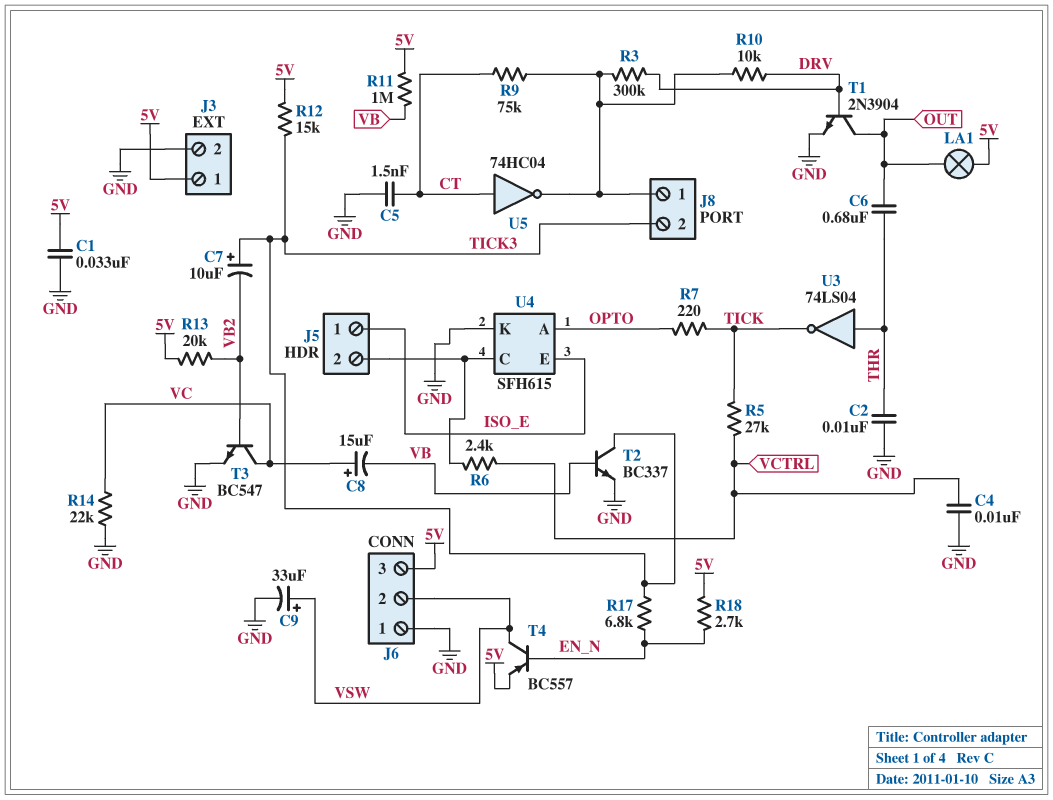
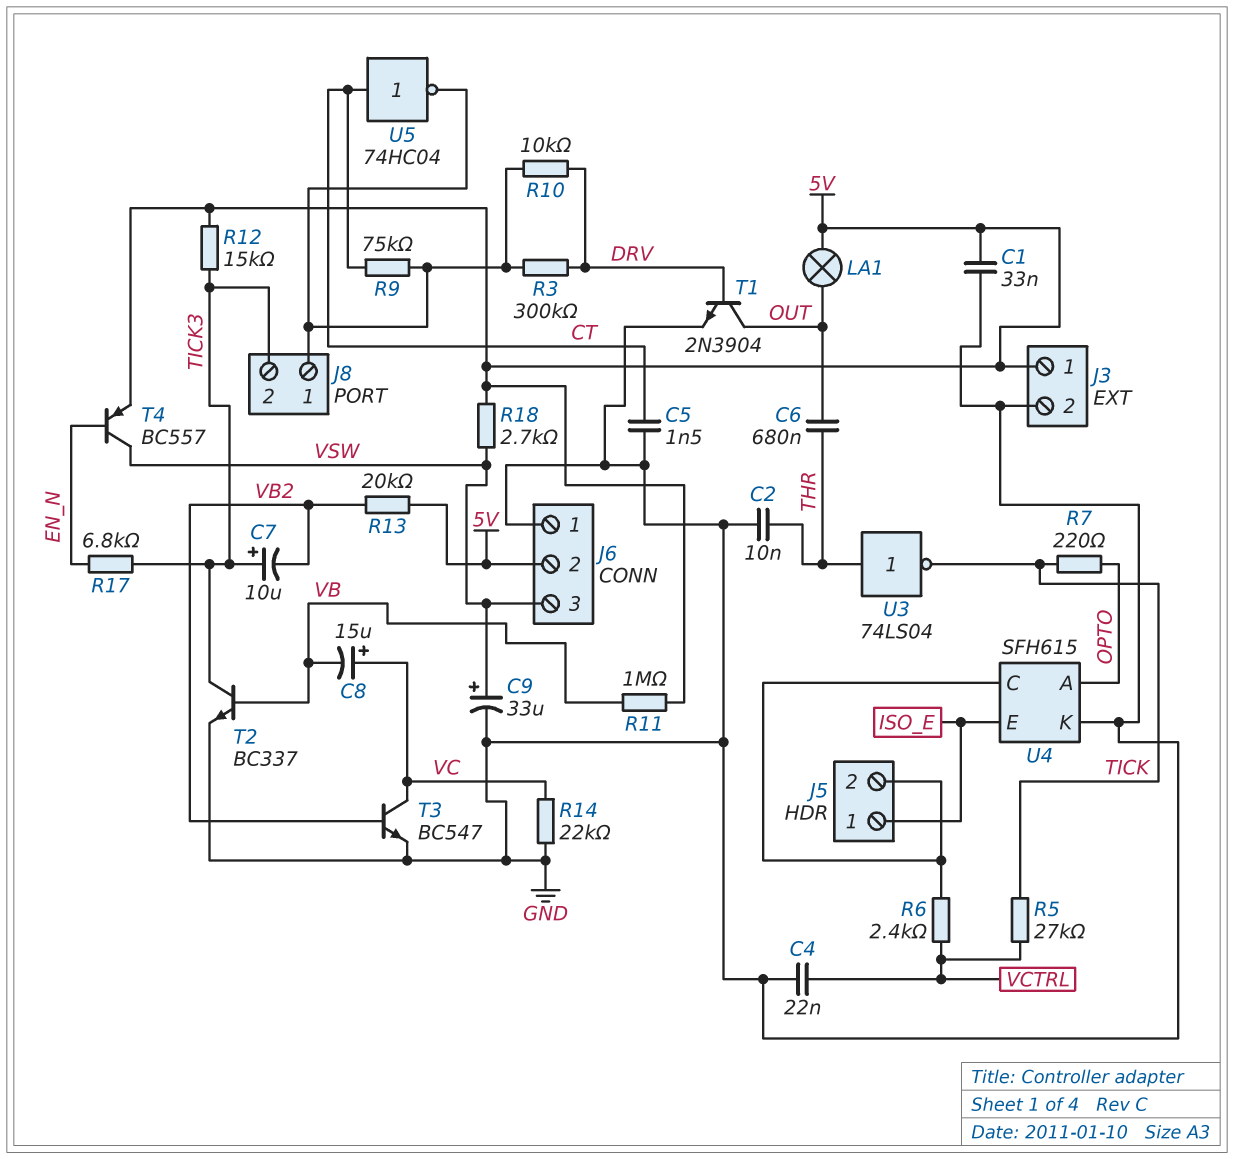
C4: 10nF (GND, VCTRL) -> 22nF (GND, VCTRL)
J6 pin 2: VSW -> 5V
J6 pin 3: 5V -> VSW
R18: 2.7k (5V, EN_N) -> 2.7k (5V, VSW)

